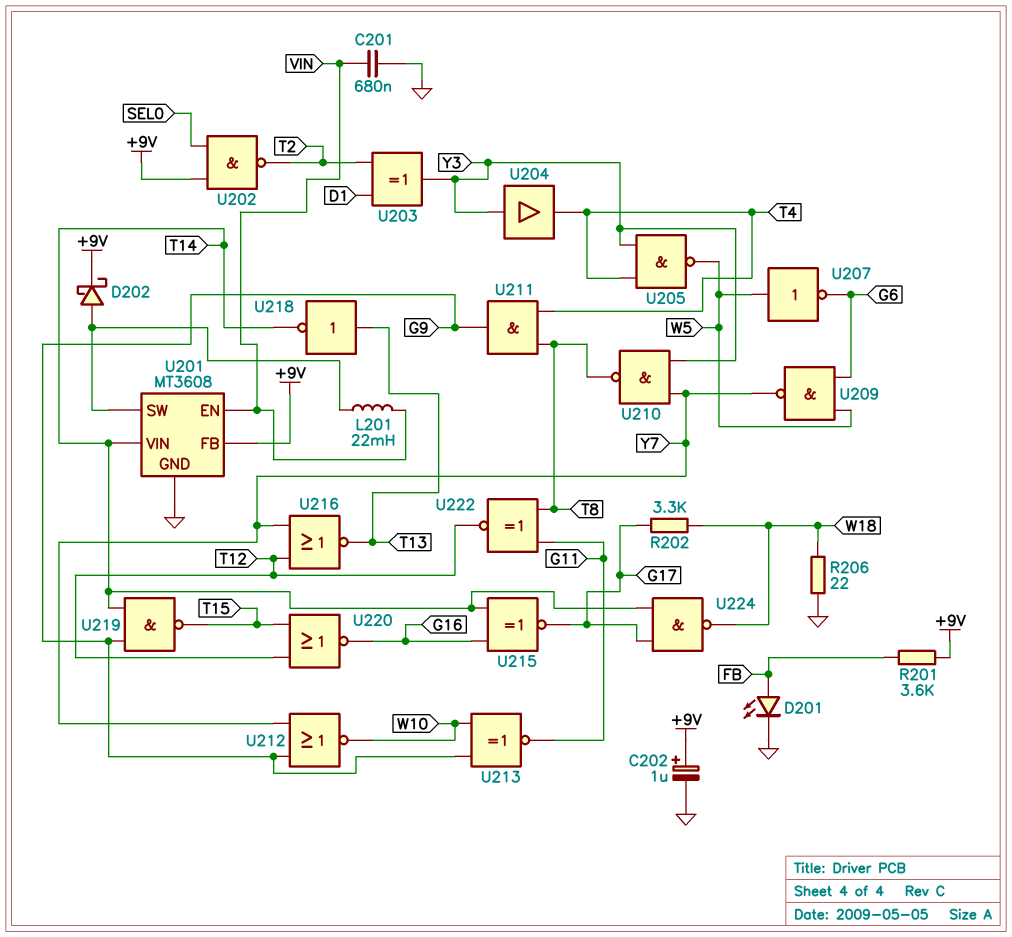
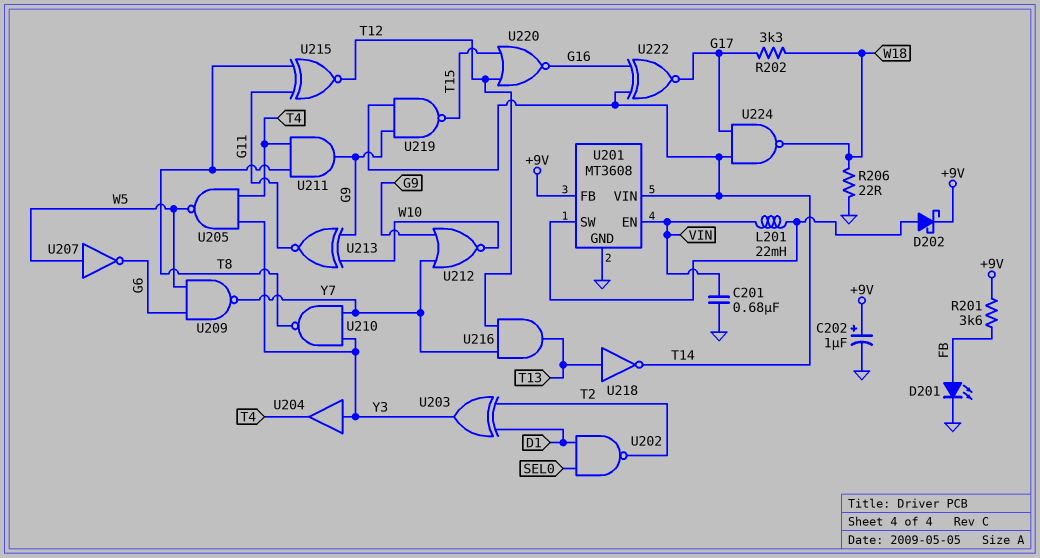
U202: NAND (in +9V, in SEL0, out T2) -> NAND (in D1, in SEL0, out T2)
U215: XNOR (in G16, in T14, out G17) -> XNOR (in G11, in T8, out T12)
U216: NOR (in T12, in Y7, out T13) -> AND (in T12, in Y7, out T13)
U222: XNOR (in G11, in T8, out T12) -> XNOR (in G16, in T14, out G17)

